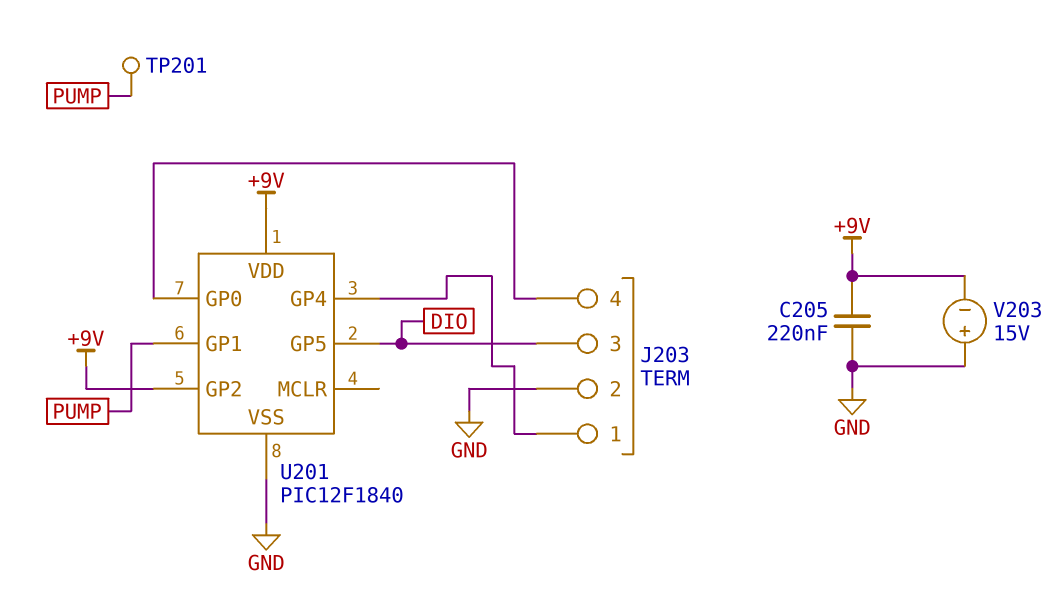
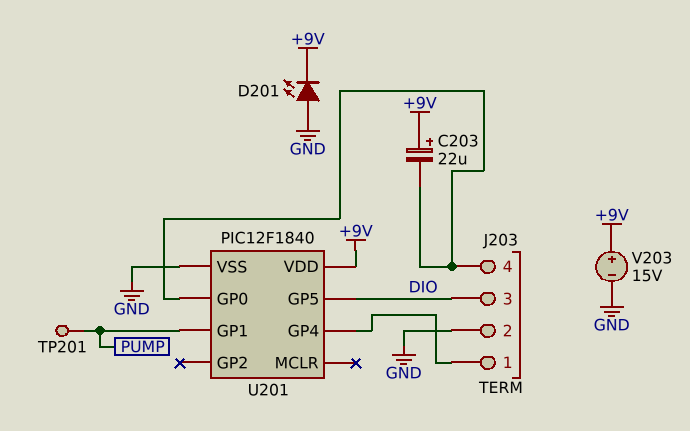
C203: none -> 22uF (plus +9V, minus J203/4)
C205: 220nF (+9V, GND) -> none
D201: none -> LED (A GND, K +9V)
U201 pin GP2: +9V -> none
V203: 15V (plus GND, minus +9V) -> 15V (plus +9V, minus GND)

